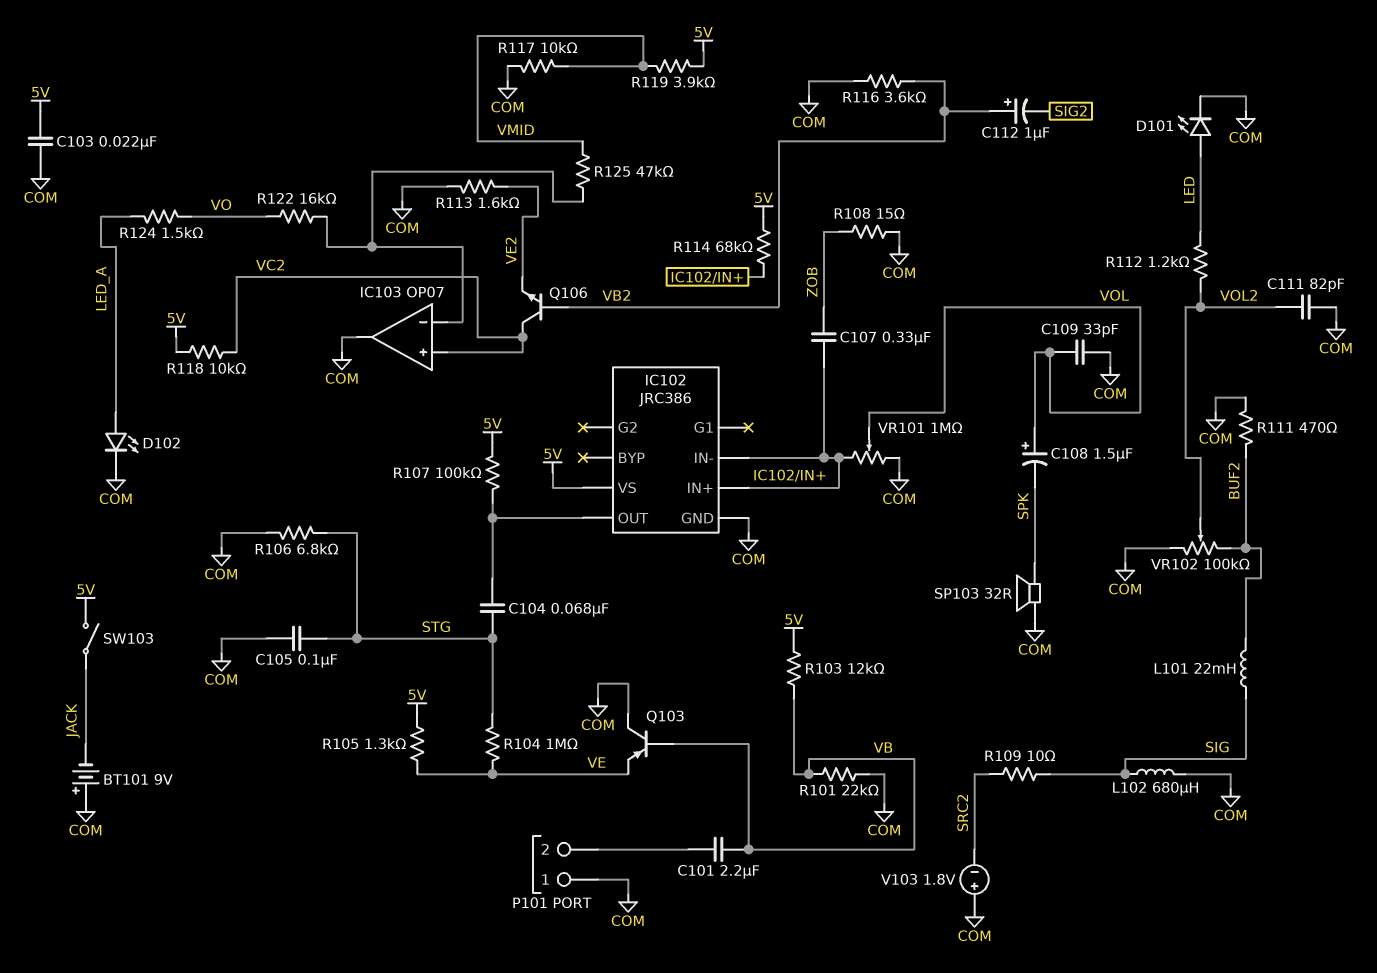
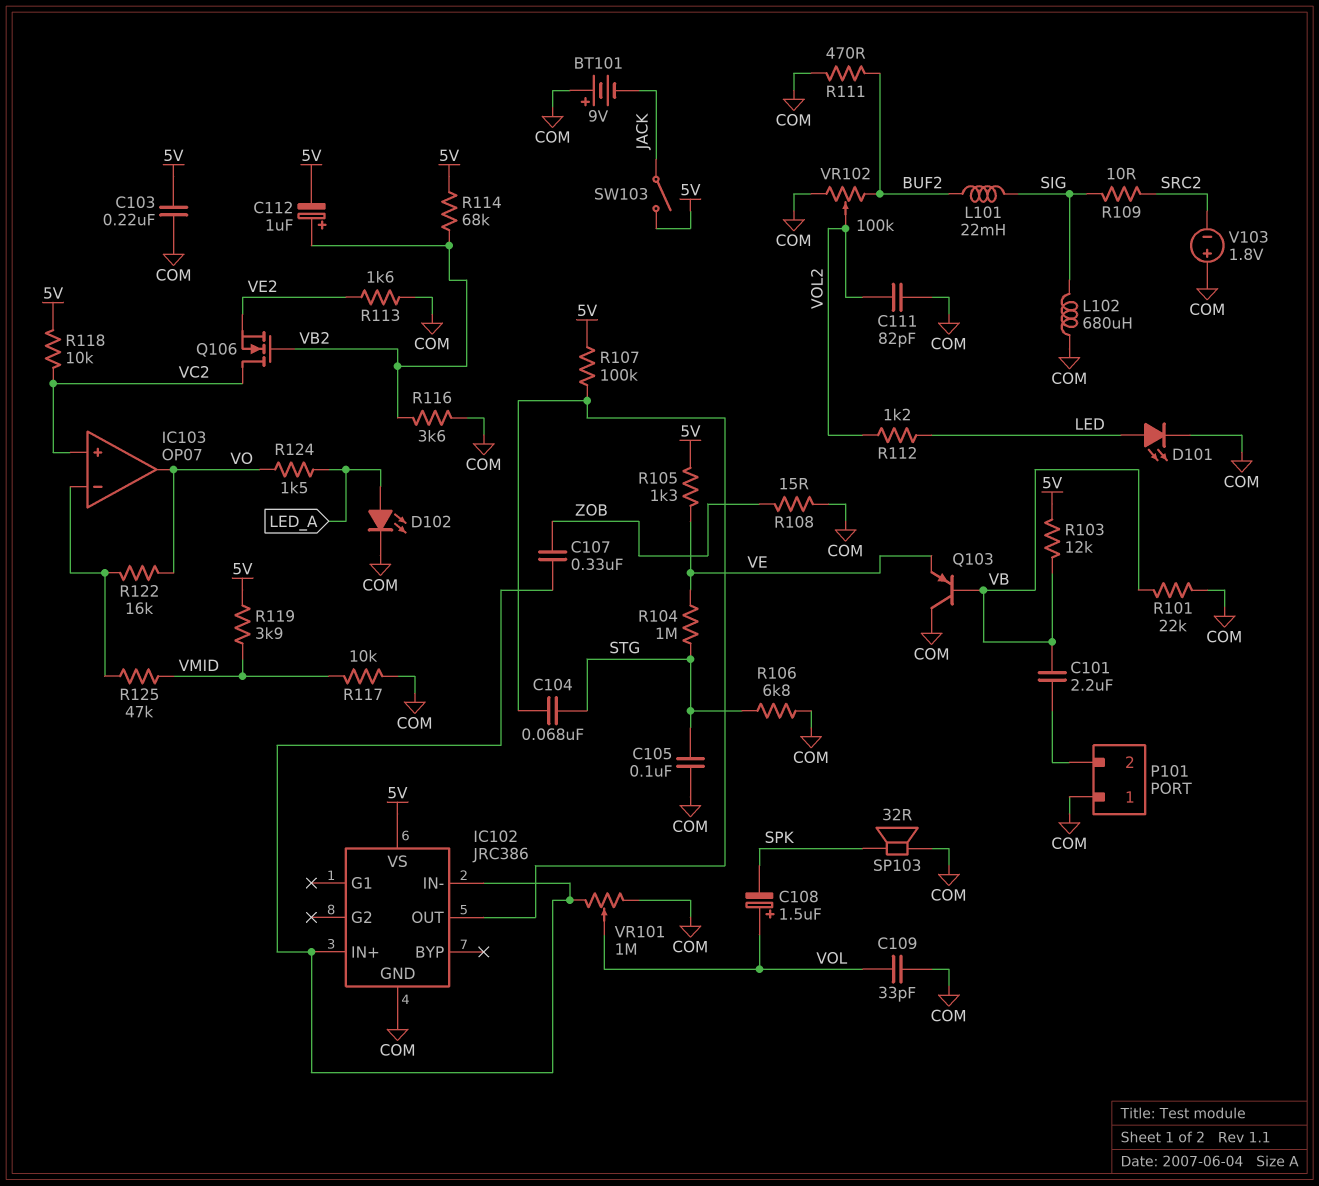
C103: 22nF (5V, COM) -> 220nF (5V, COM)
C112: 1uF (plus VB2, minus SIG2) -> 1uF (plus VB2, minus 5V)
IC103 pin out: COM -> VO
Q106: NPN (B VB2, C VC2, E VE2) -> NMOS (G VB2, D VC2, S VE2)
R114: 68k (5V, IC102/IN+) -> 68k (5V, VB2)

